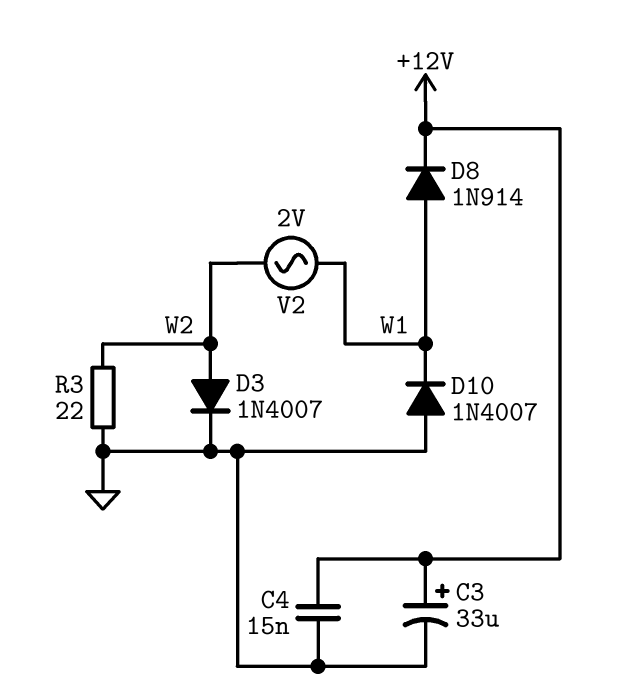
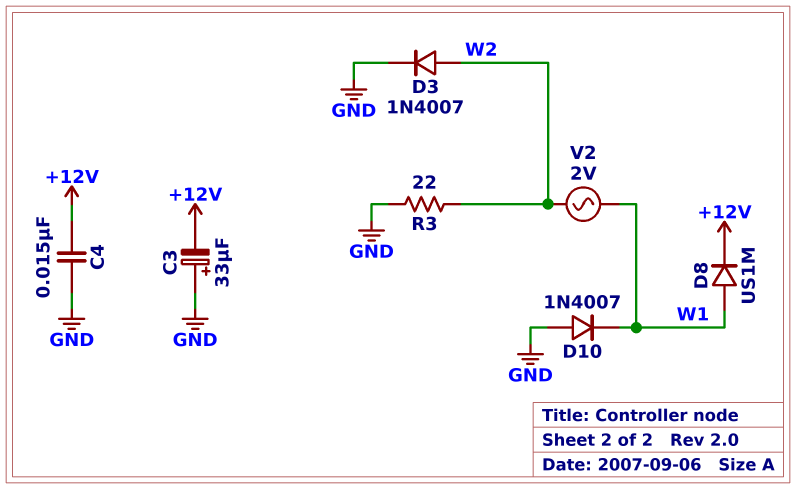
C3: 33uF (plus +12V, minus GND) -> 33uF (plus GND, minus +12V)
D8: diode 1N914 (A W1, K +12V) -> diode US1M (A W1, K +12V)

